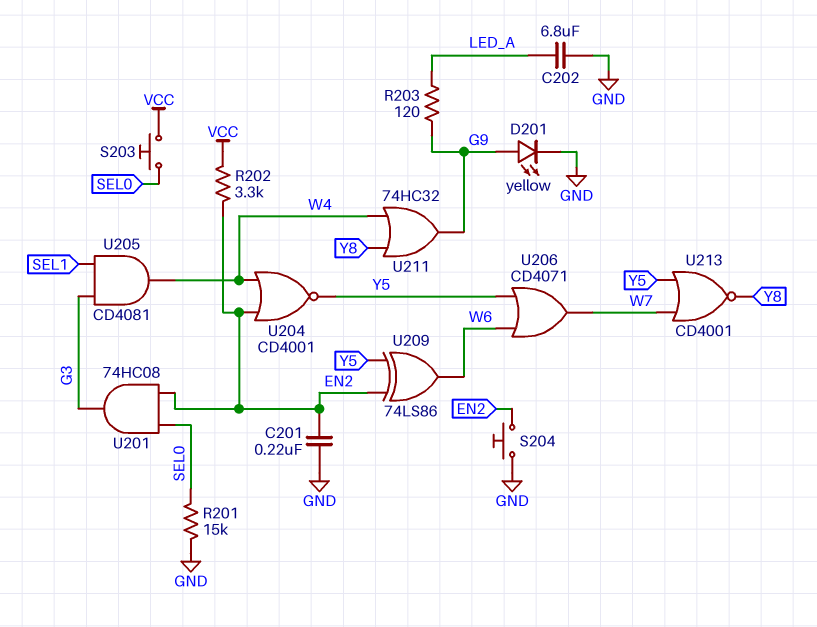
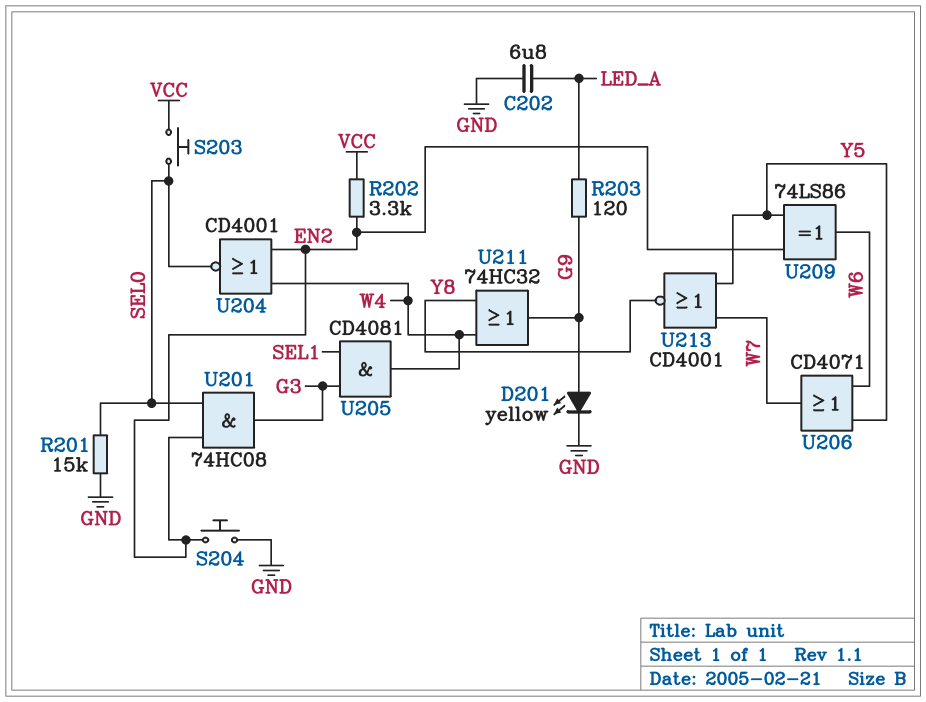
C201: 220nF (EN2, GND) -> none
U204: NOR CD4001 (in EN2, in W4, out Y5) -> NOR CD4001 (in EN2, in W4, out SEL0)

